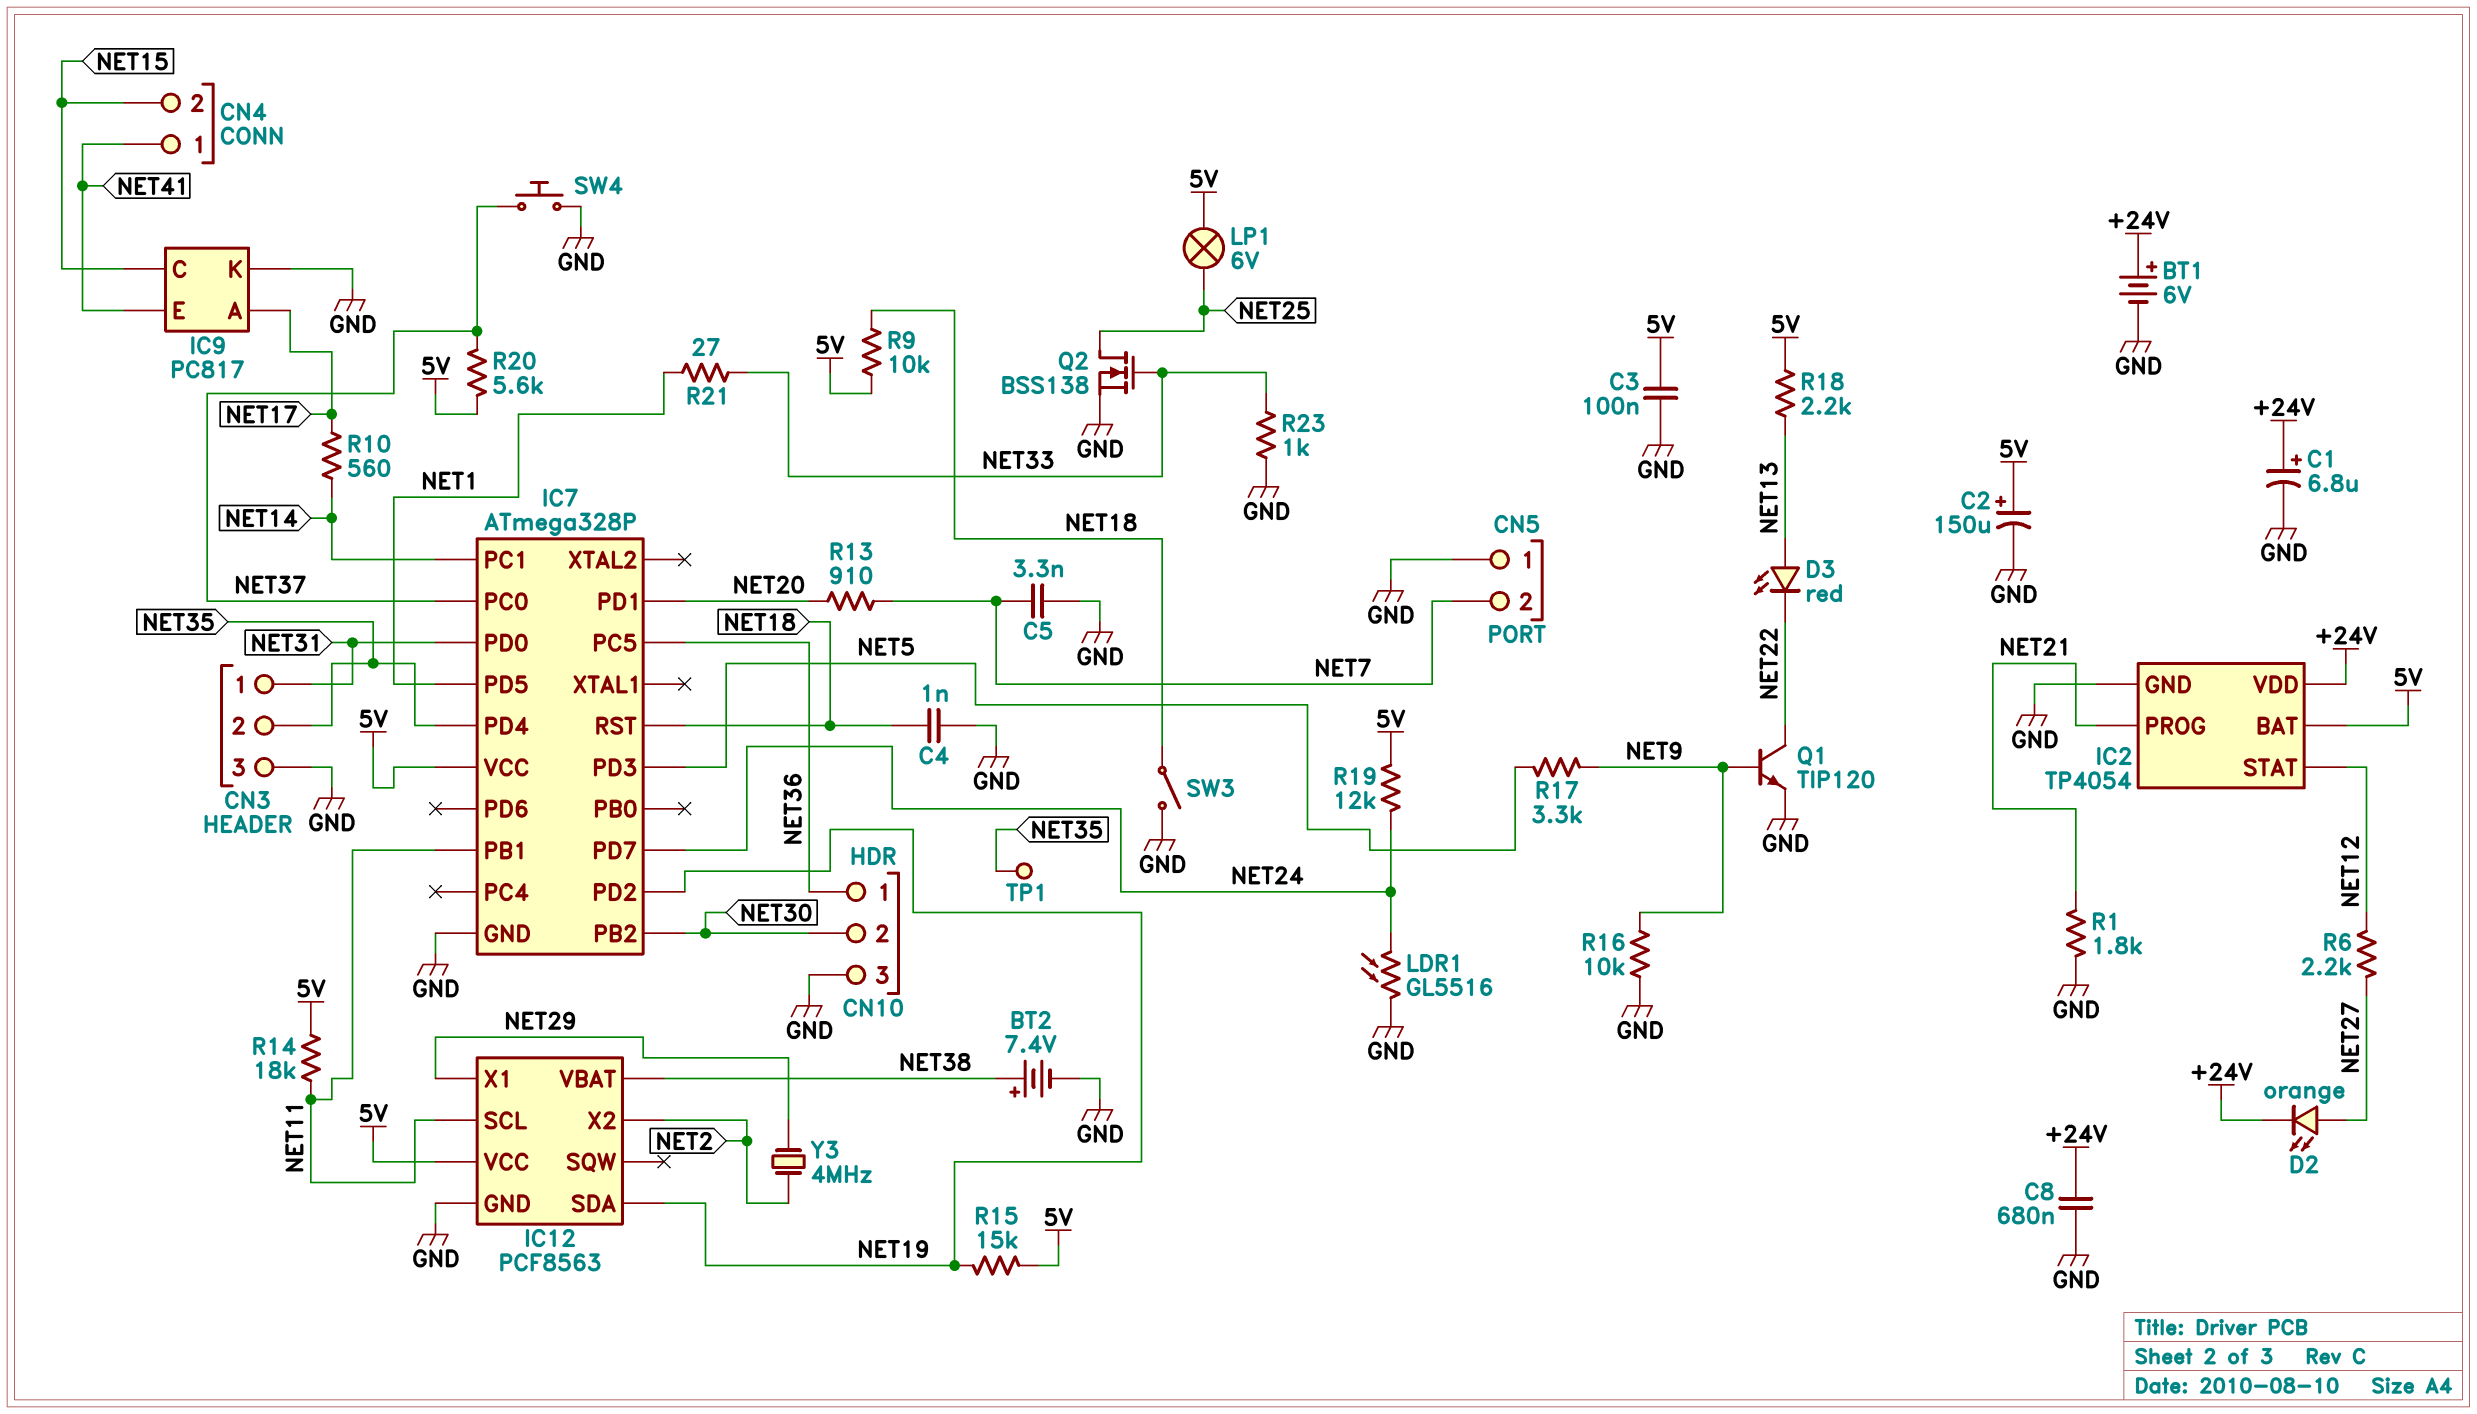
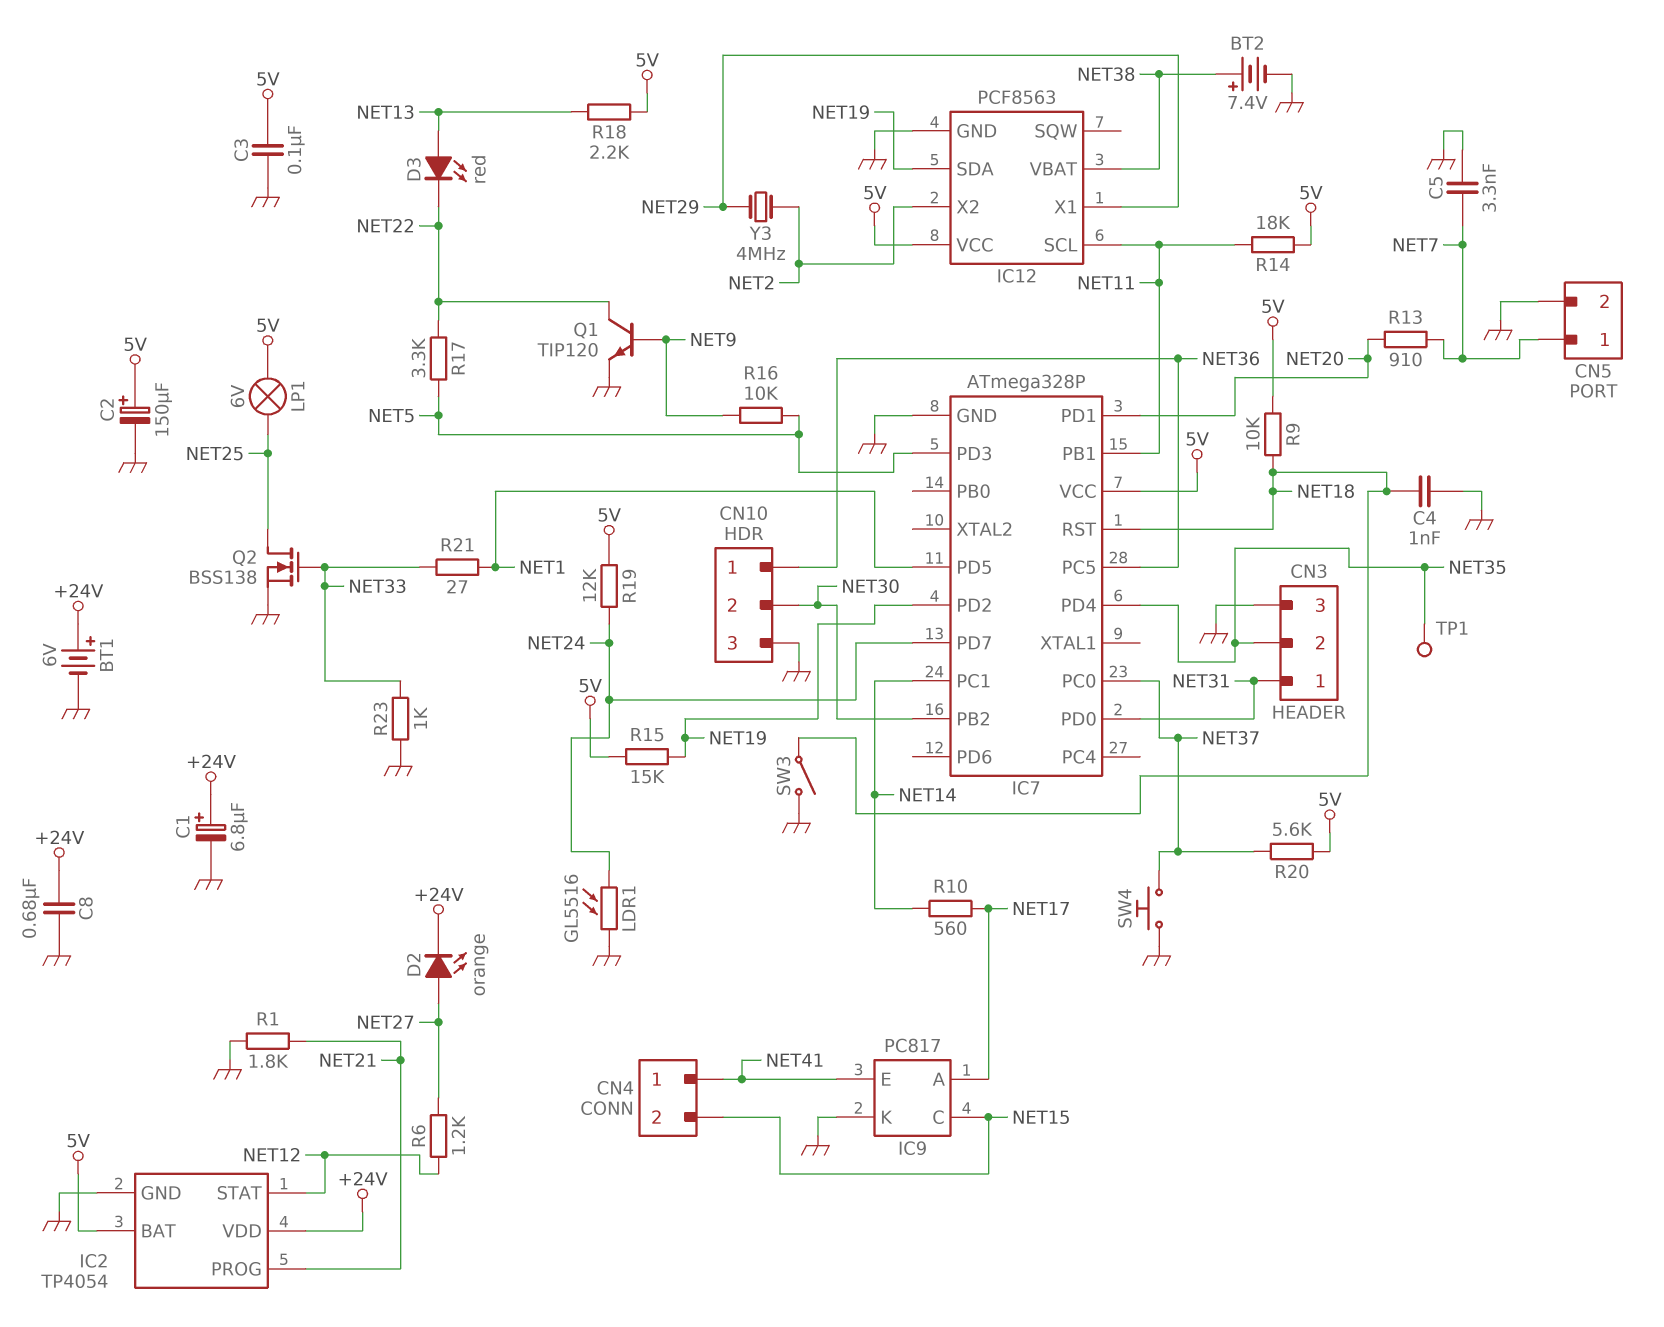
CN5 pin 1: GND -> NET7
CN5 pin 2: NET7 -> GND
R6: 2.2k (NET12, NET27) -> 1.2k (NET12, NET27)
R16: 10k (GND, NET9) -> 10k (NET5, NET9)
R17: 3.3k (NET5, NET9) -> 3.3k (NET5, NET22)

